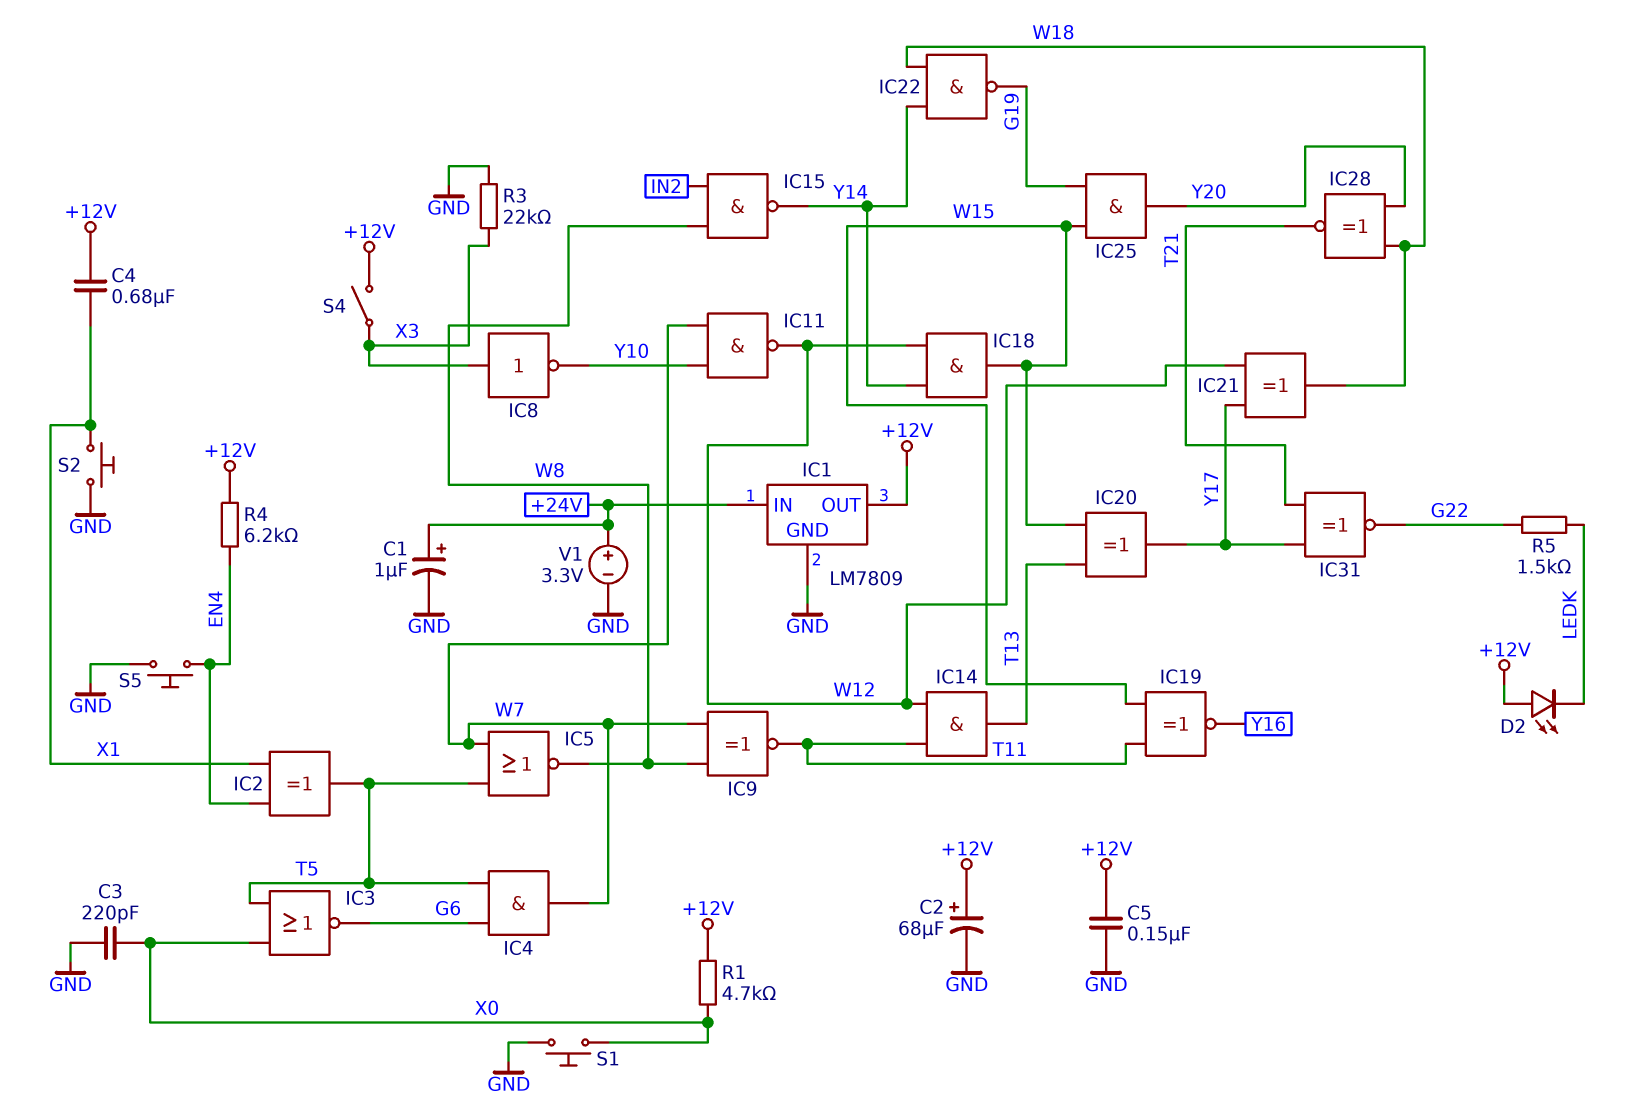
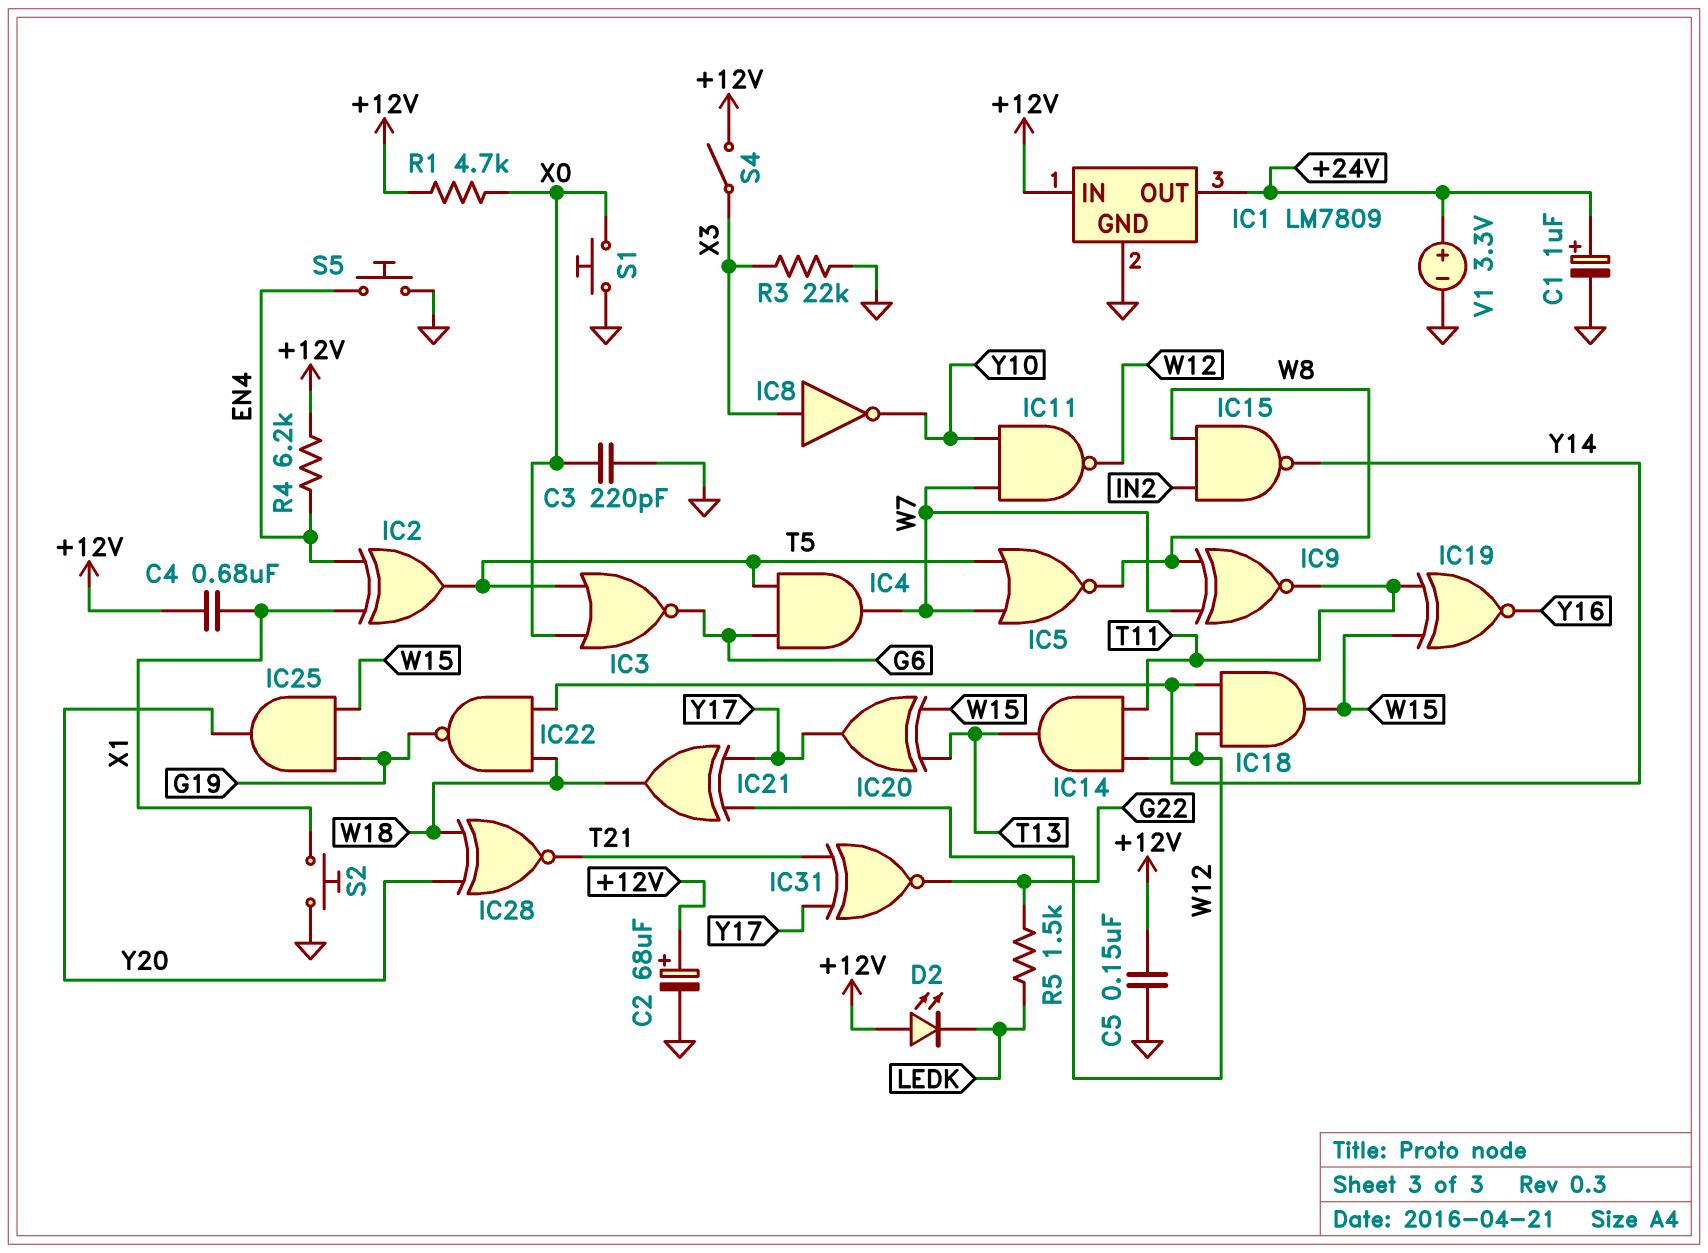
IC1 pin IN: +24V -> +12V
IC1 pin OUT: +12V -> +24V

